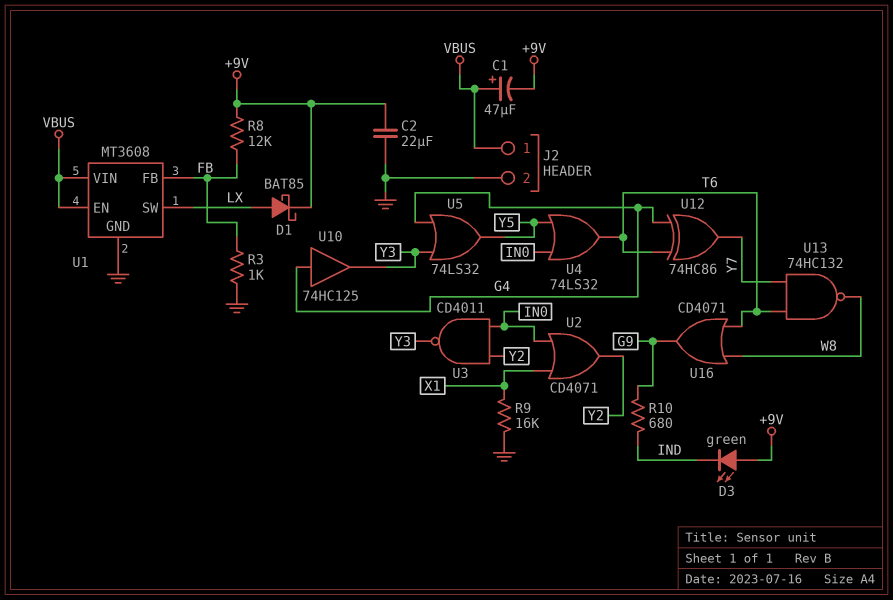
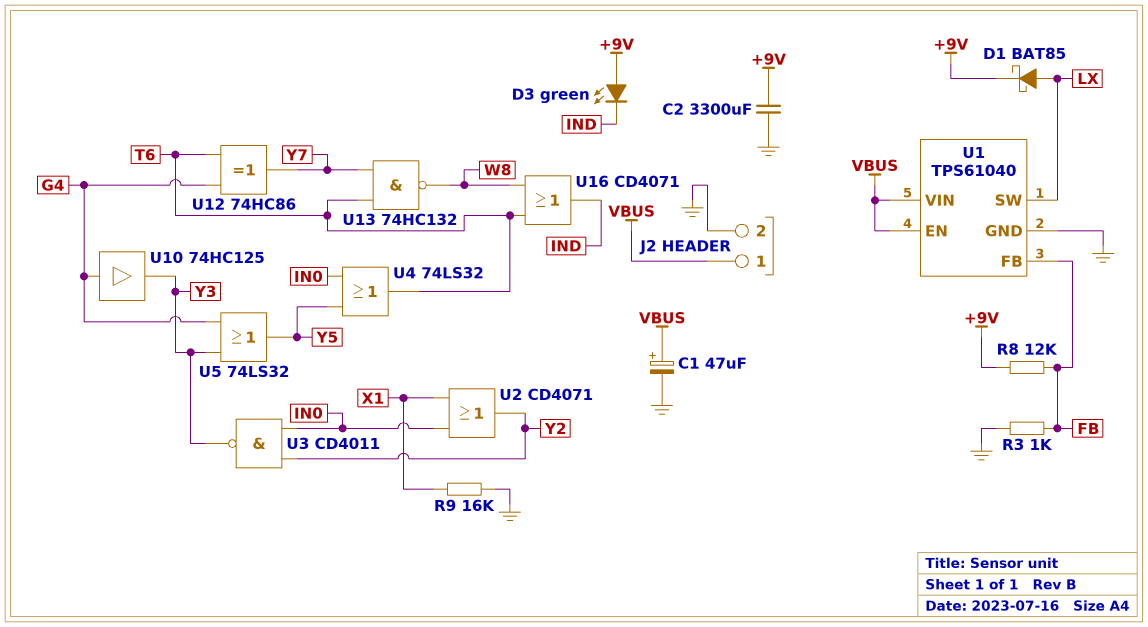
C1: 47uF (plus VBUS, minus +9V) -> 47uF (plus VBUS, minus GND)
C2: 22uF (+9V, GND) -> 3300uF (+9V, GND)
R10: 680 (G9, IND) -> none
U1: MT3608 -> TPS61040
U16: OR CD4071 (in T6, in W8, out G9) -> OR CD4071 (in T6, in W8, out IND)

